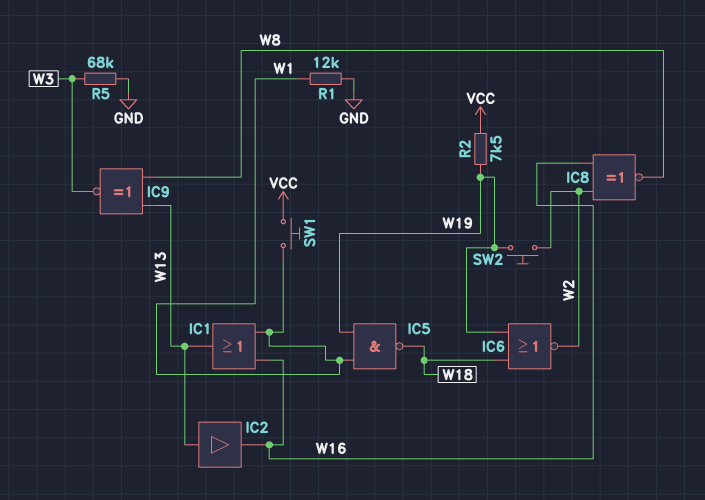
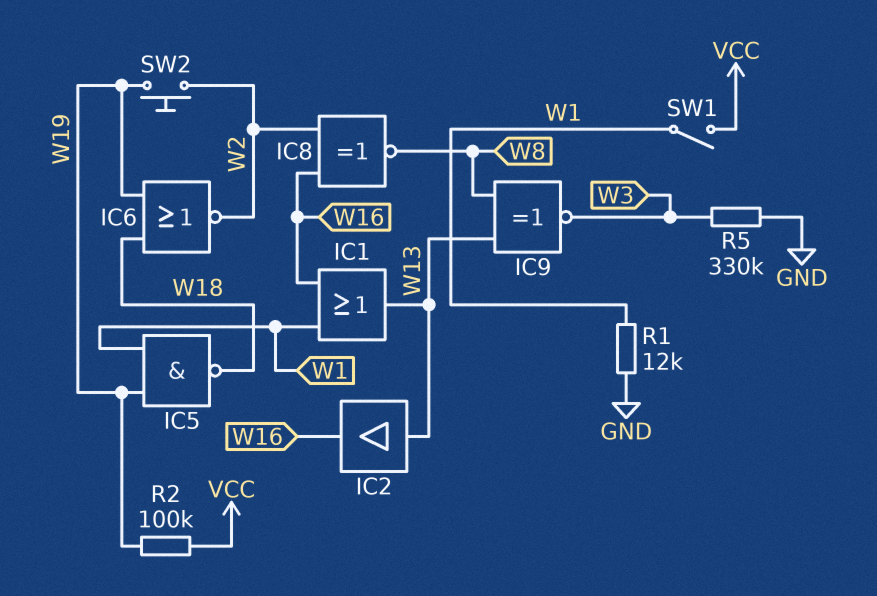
R2: 7.5k (VCC, W19) -> 100k (VCC, W19)
R5: 68k (GND, W3) -> 330k (GND, W3)
SW1: button (VCC, W1) -> switch (VCC, W1)

